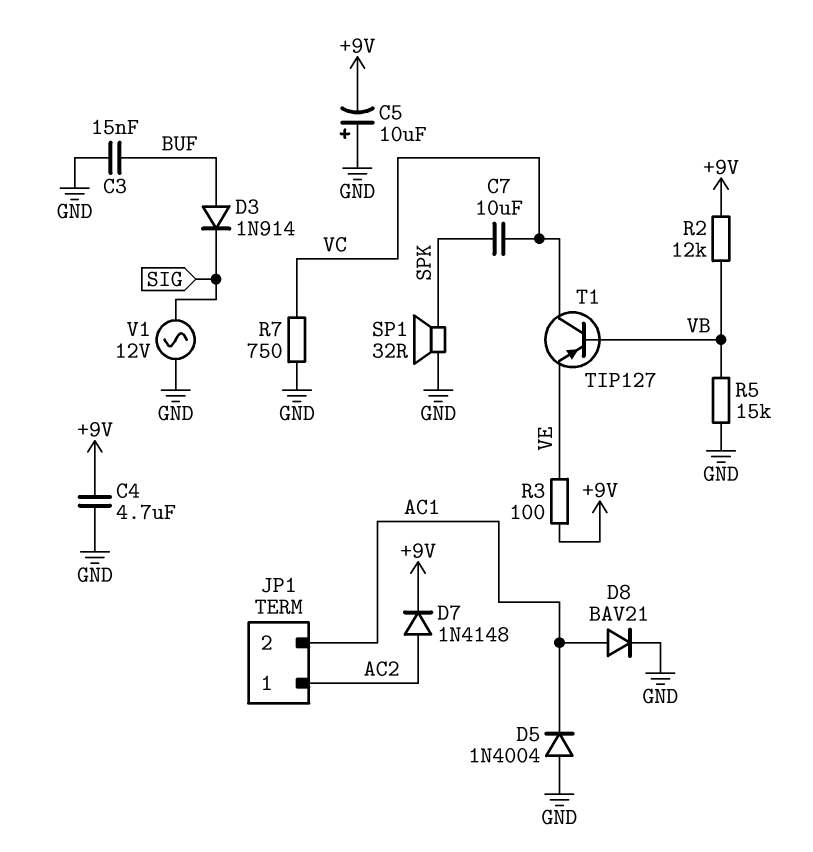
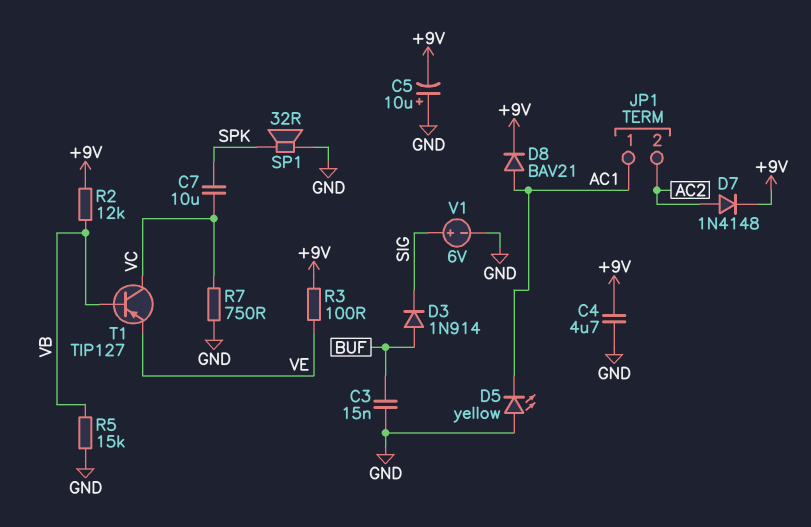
D5: diode 1N4004 (A GND, K AC1) -> LED yellow (A GND, K AC1)
D8: diode BAV21 (A AC1, K GND) -> diode BAV21 (A AC1, K +9V)
JP1 pin 1: AC2 -> AC1
JP1 pin 2: AC1 -> AC2
V1: AC 12V (GND, SIG) -> 6V (plus SIG, minus GND)

